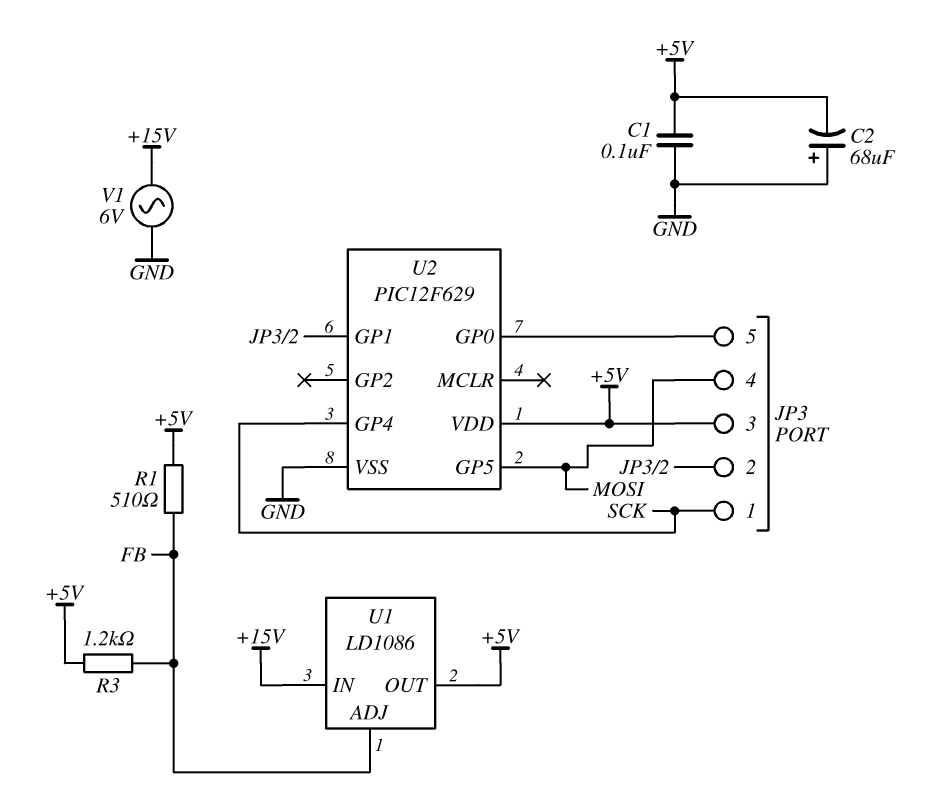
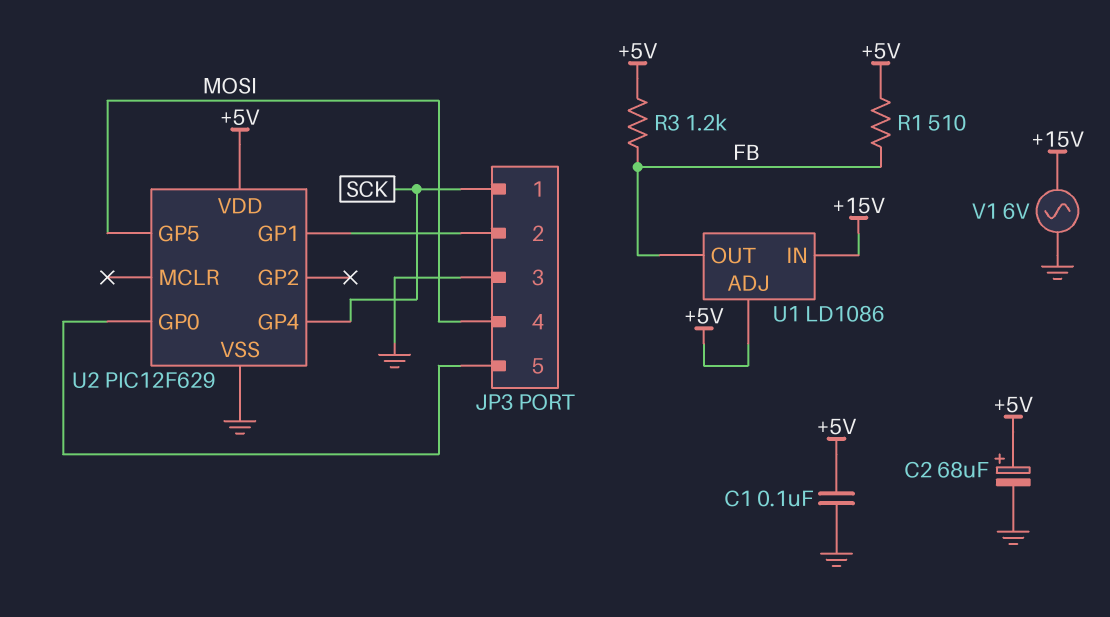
C2: 68uF (plus GND, minus +5V) -> 68uF (plus +5V, minus GND)
JP3 pin 3: +5V -> GND
U1 pin ADJ: FB -> +5V
U1 pin OUT: +5V -> FB

